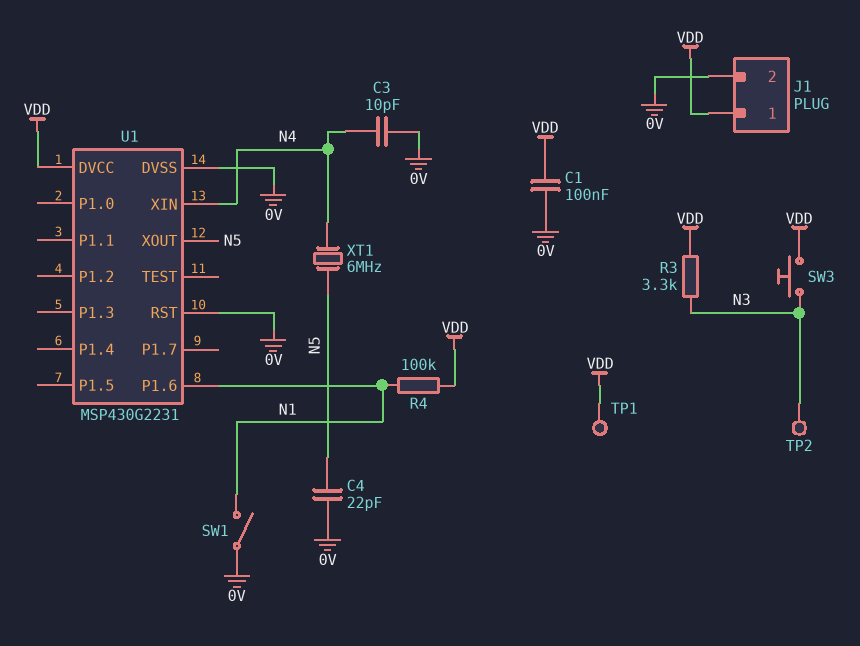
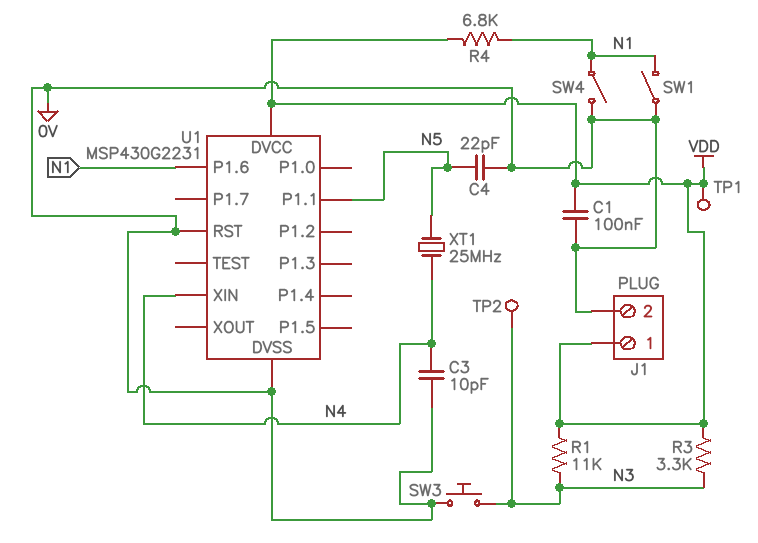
R1: none -> 11k (N3, VDD)
R4: 100k (N1, VDD) -> 6.8k (N1, VDD)
SW3: button (N3, VDD) -> button (0V, N3)
SW4: none -> switch (0V, N1)
U1 pin P1.1: none -> N5
U1 pin XOUT: N5 -> none
XT1: 6MHz (N4, N5) -> 25MHz (N4, N5)

